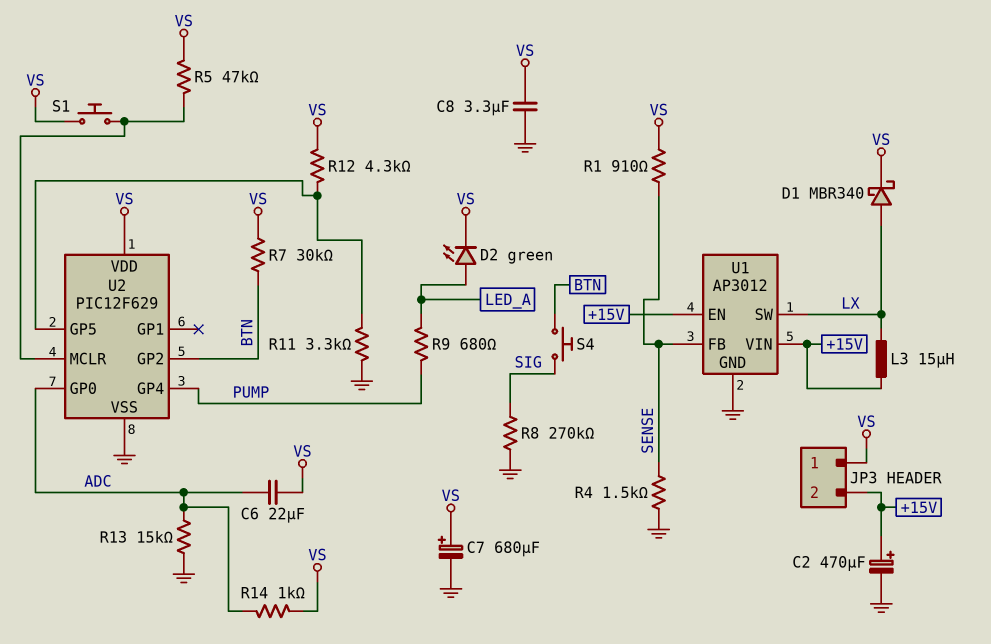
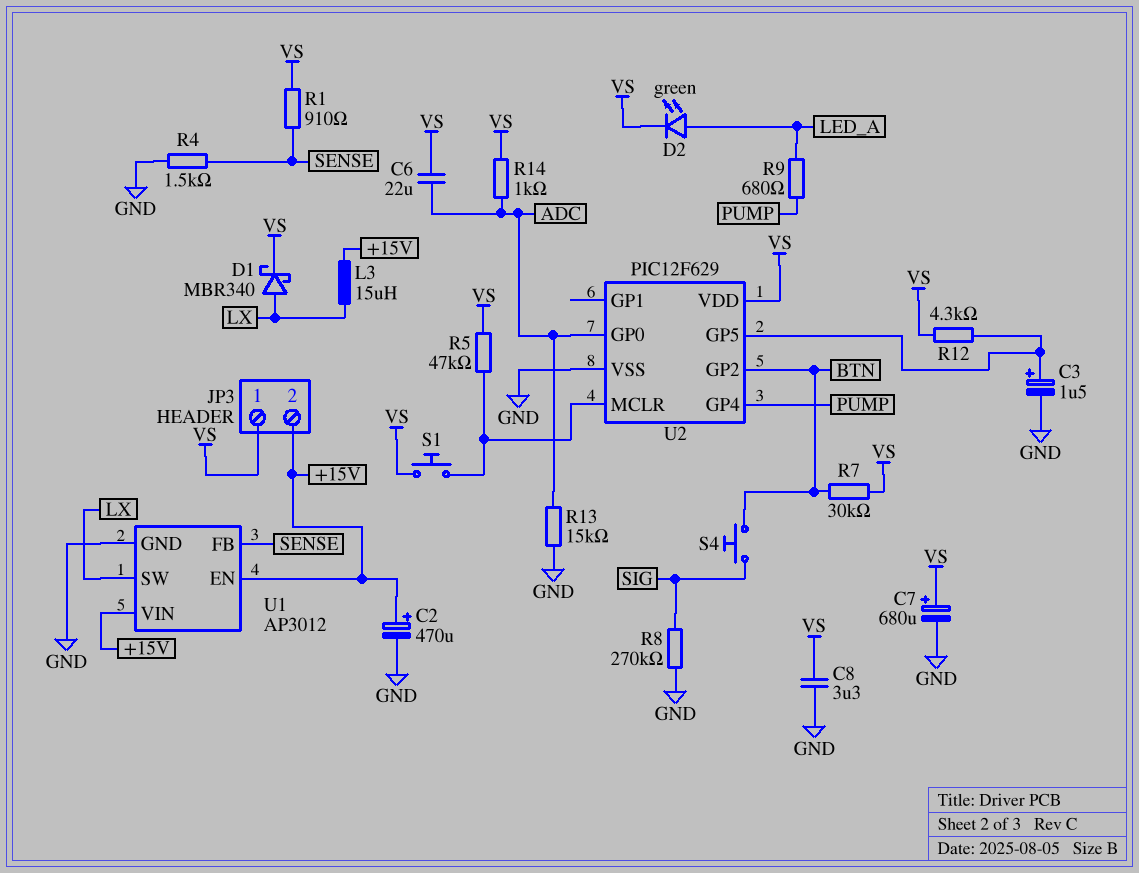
C3: none -> 1.5uF (plus U2/GP5, minus GND)
R11: 3.3k (GND, U2/GP5) -> none

